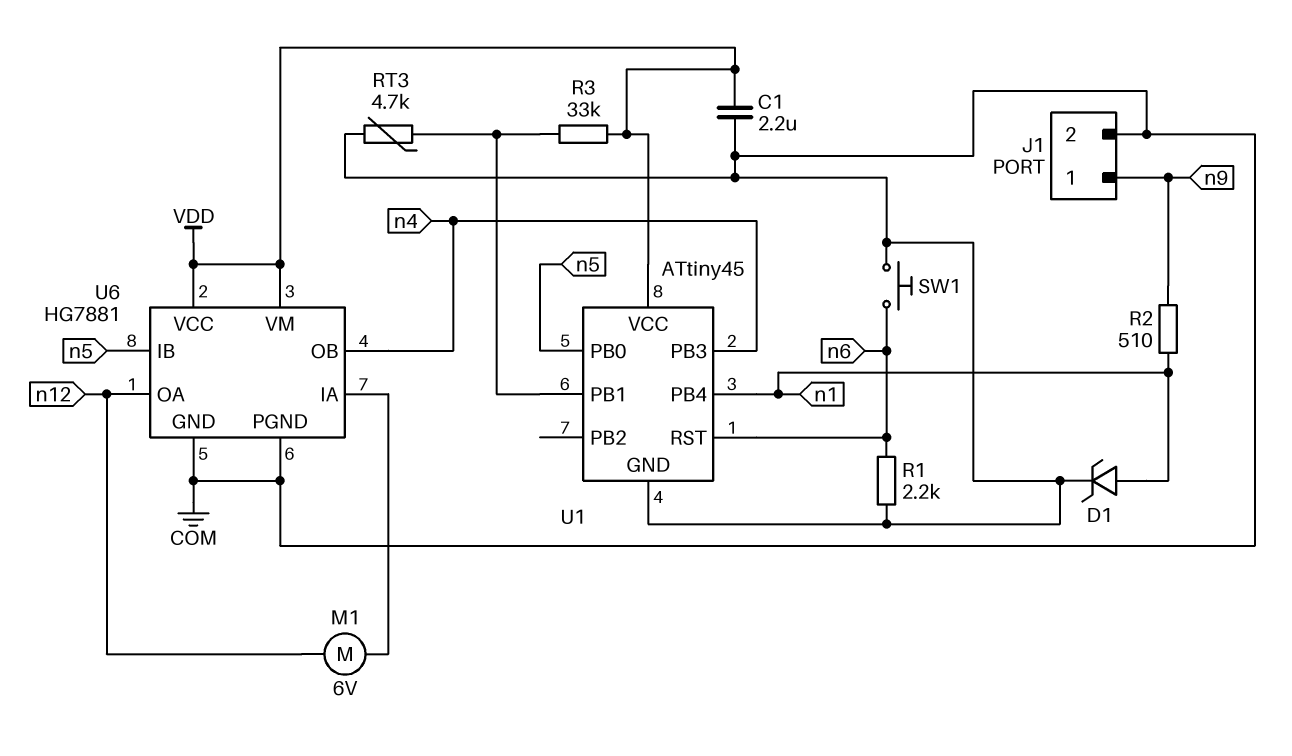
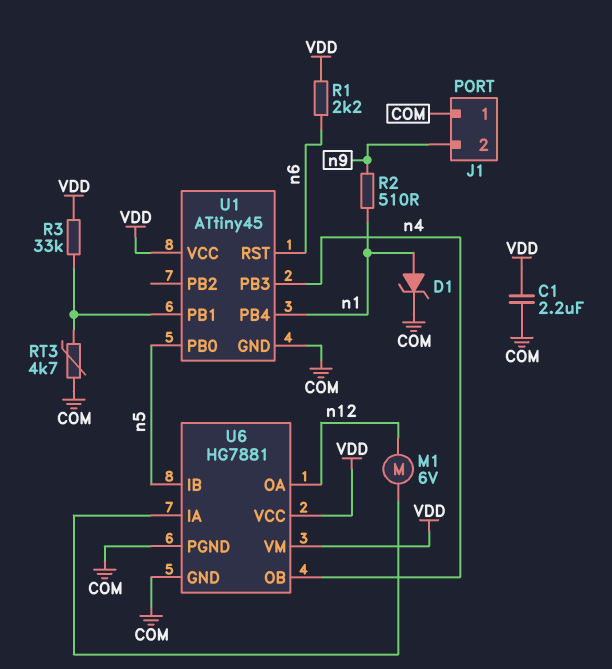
J1 pin 1: n9 -> COM
J1 pin 2: COM -> n9
R1: 2.2k (COM, n6) -> 2.2k (VDD, n6)
SW1: button (COM, n6) -> none

